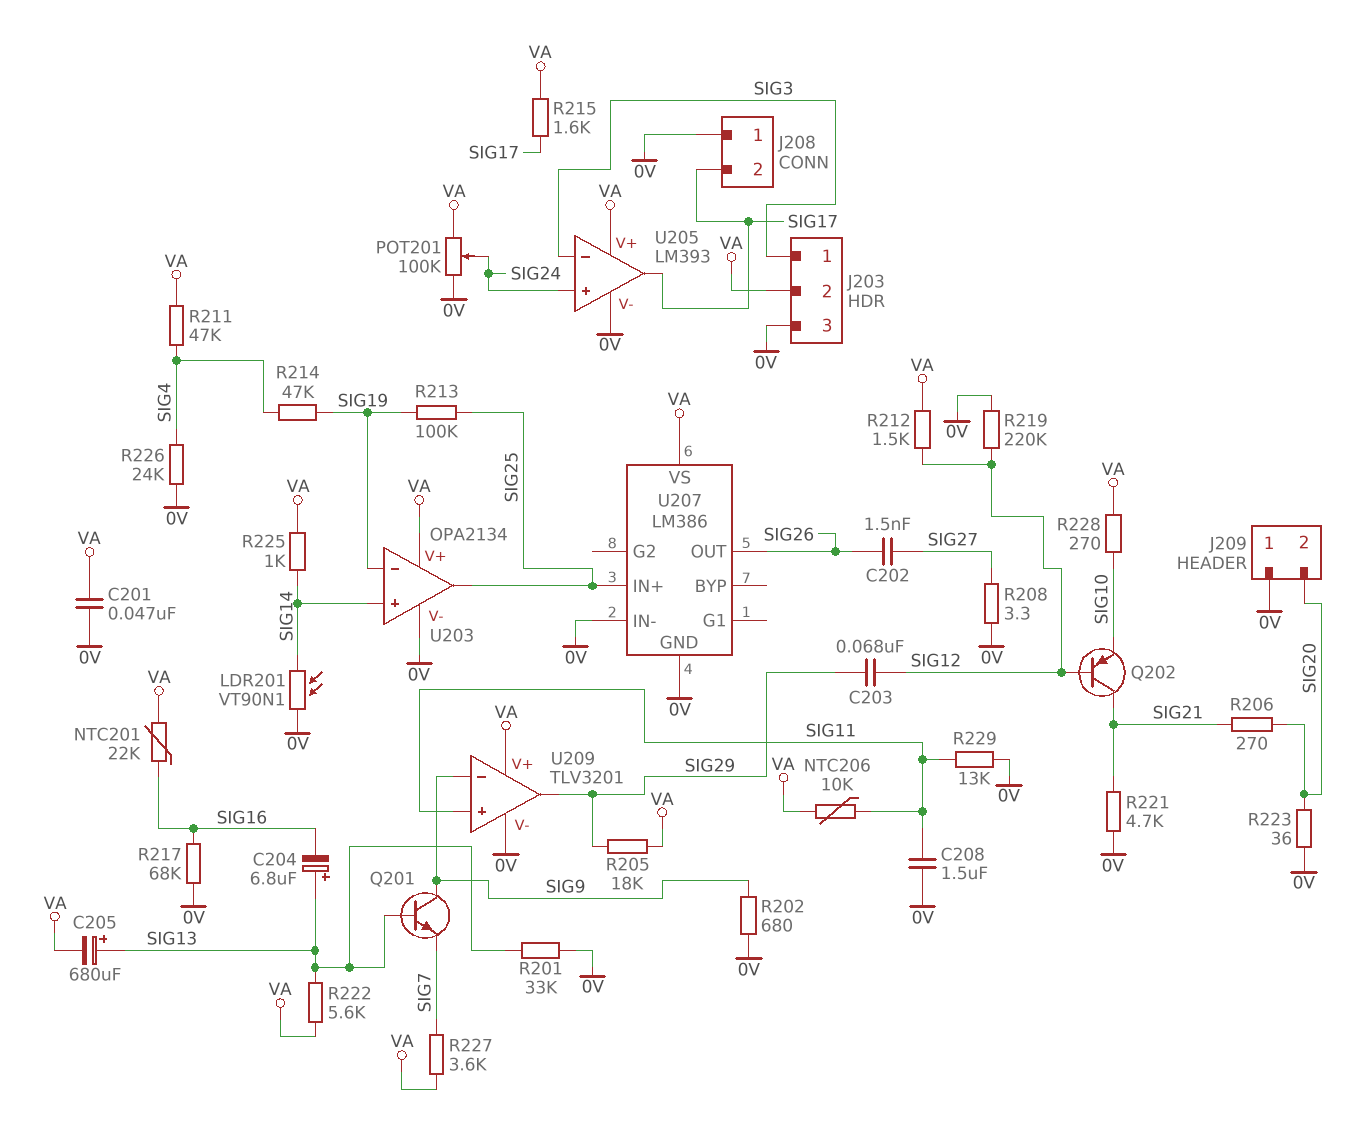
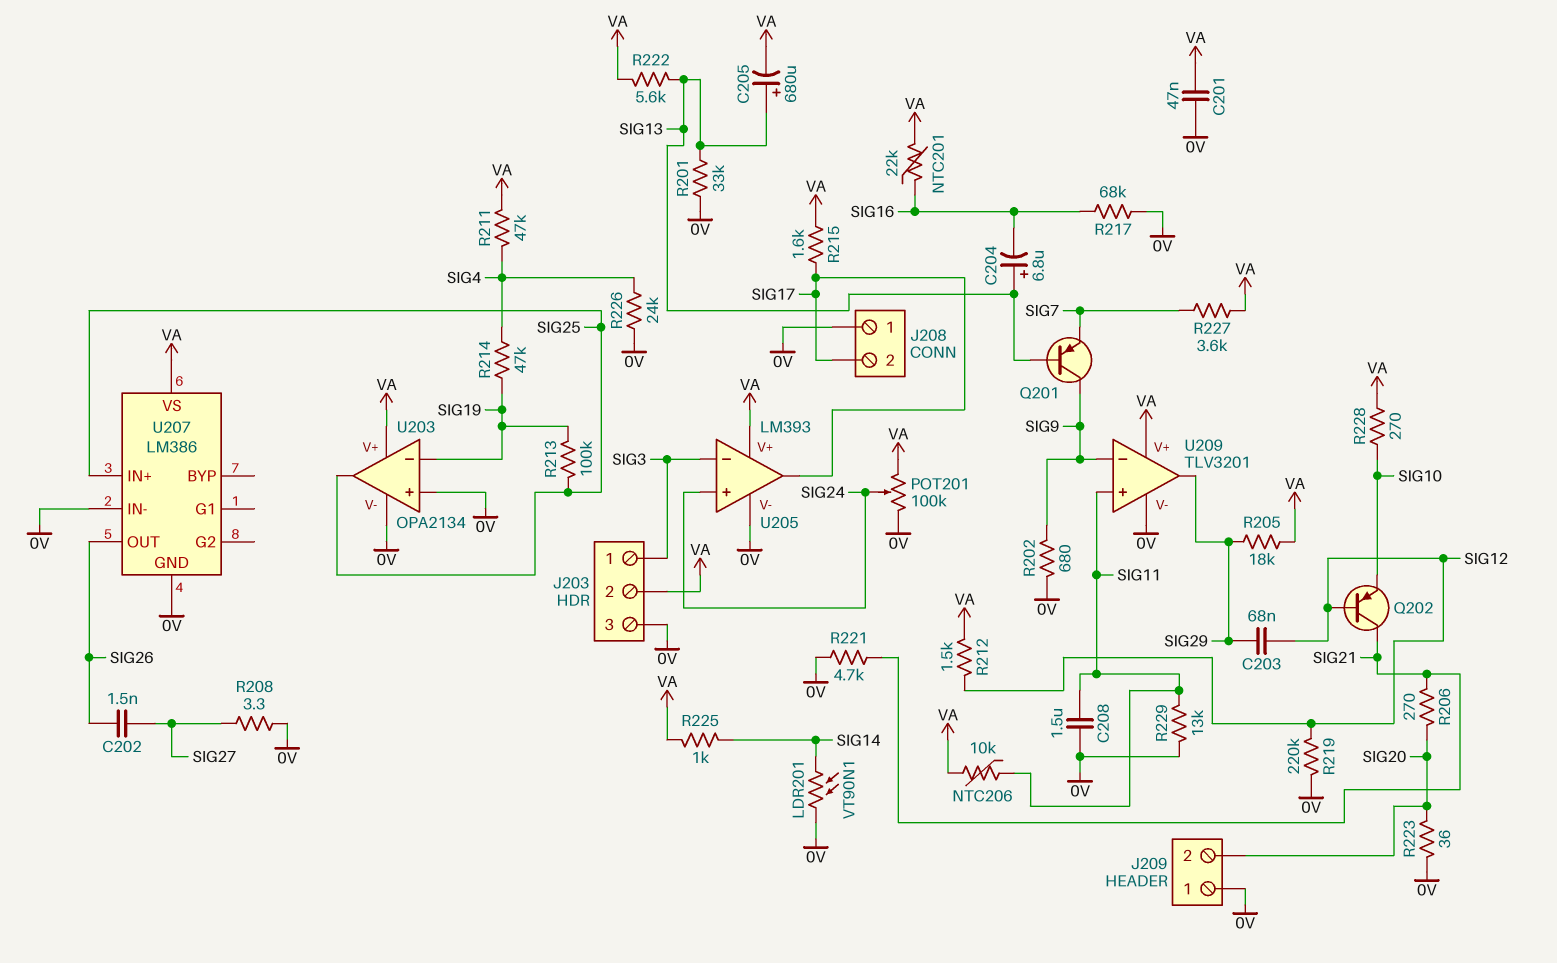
Q201: NPN (B SIG13, C SIG9, E SIG7) -> PNP (B SIG13, C SIG9, E SIG7)
U203 pin in+: SIG14 -> 0V

